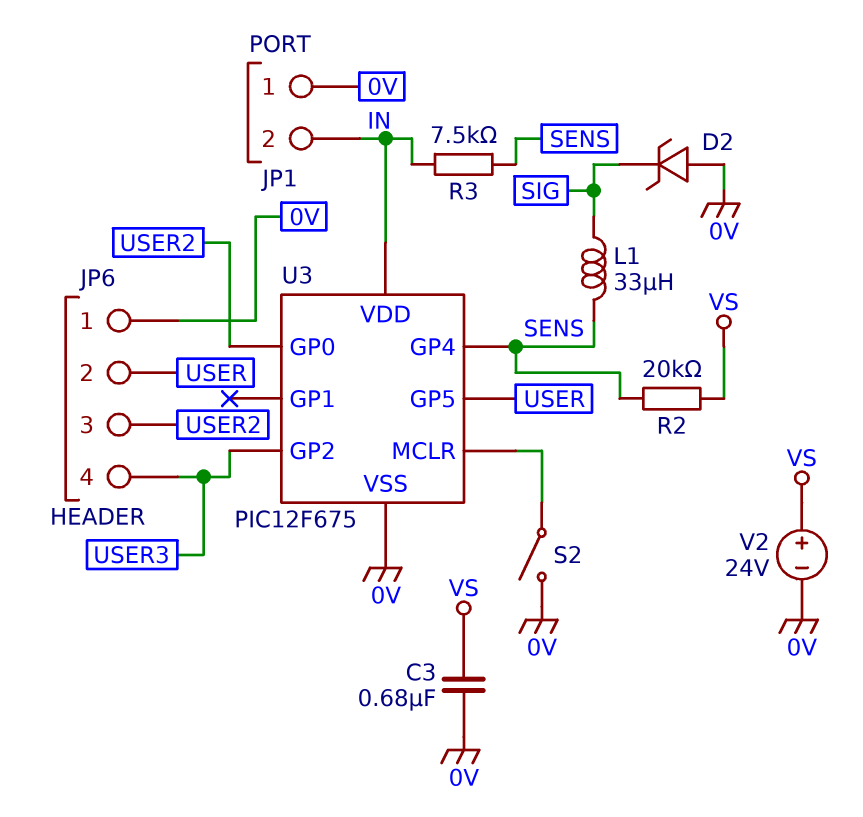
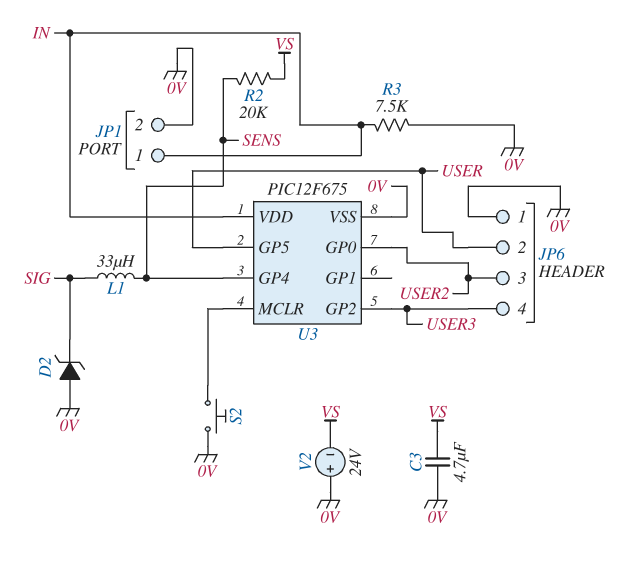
C3: 680nF (0V, VS) -> 4.7uF (0V, VS)
JP1 pin 1: 0V -> IN
JP1 pin 2: IN -> 0V
R3: 7.5k (IN, SENS) -> 7.5k (0V, IN)
S2: switch (0V, U3/MCLR) -> button (0V, U3/MCLR)
V2: 24V (plus VS, minus 0V) -> 24V (plus 0V, minus VS)

